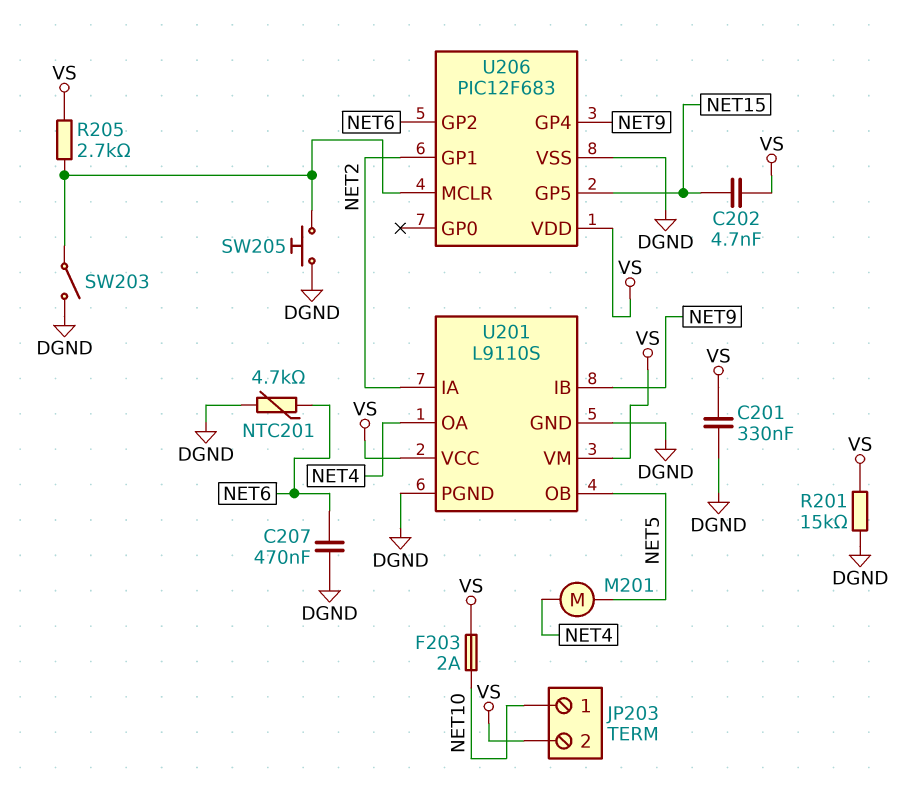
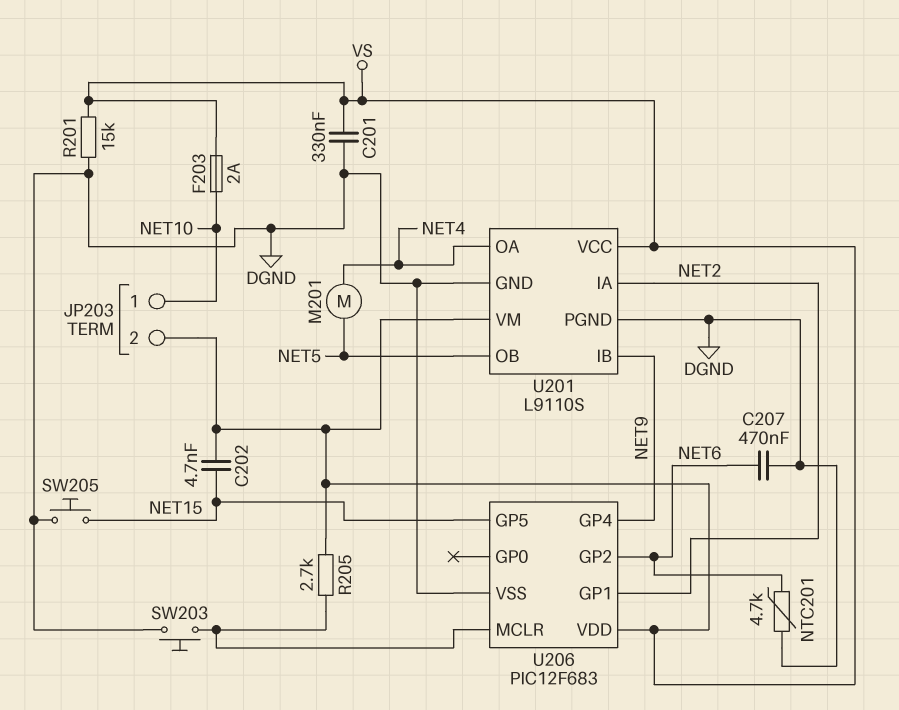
SW203: switch (DGND, U206/MCLR) -> button (DGND, U206/MCLR)
SW205: button (DGND, U206/MCLR) -> button (DGND, NET15)

